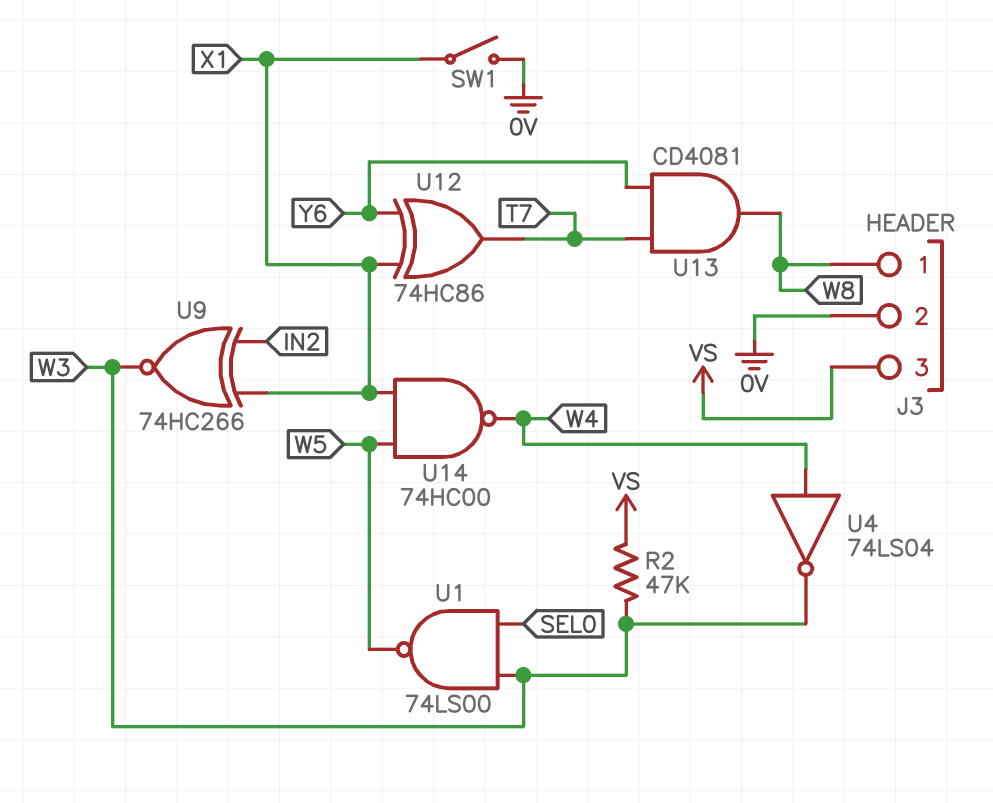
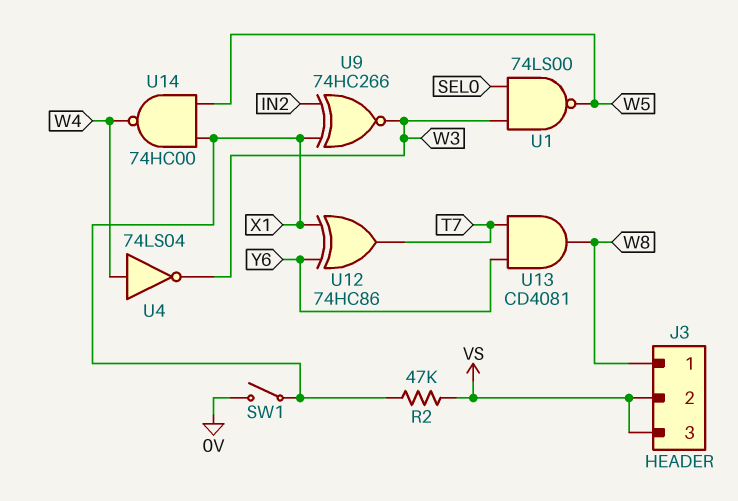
J3 pin 2: 0V -> VS
R2: 47k (VS, W3) -> 47k (VS, X1)

